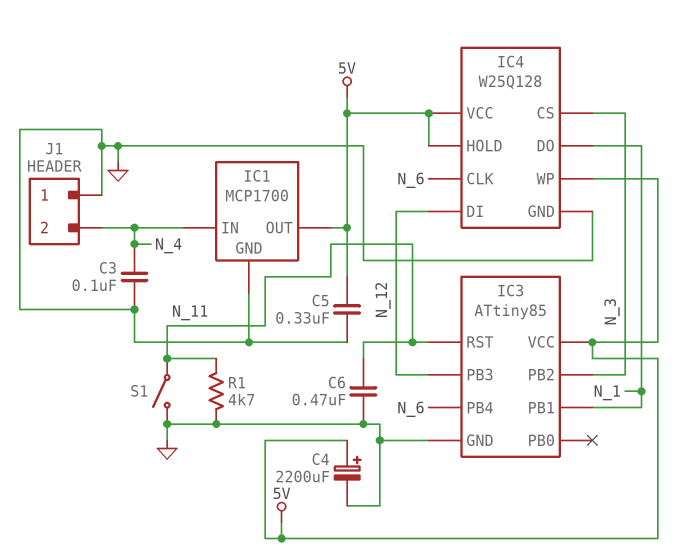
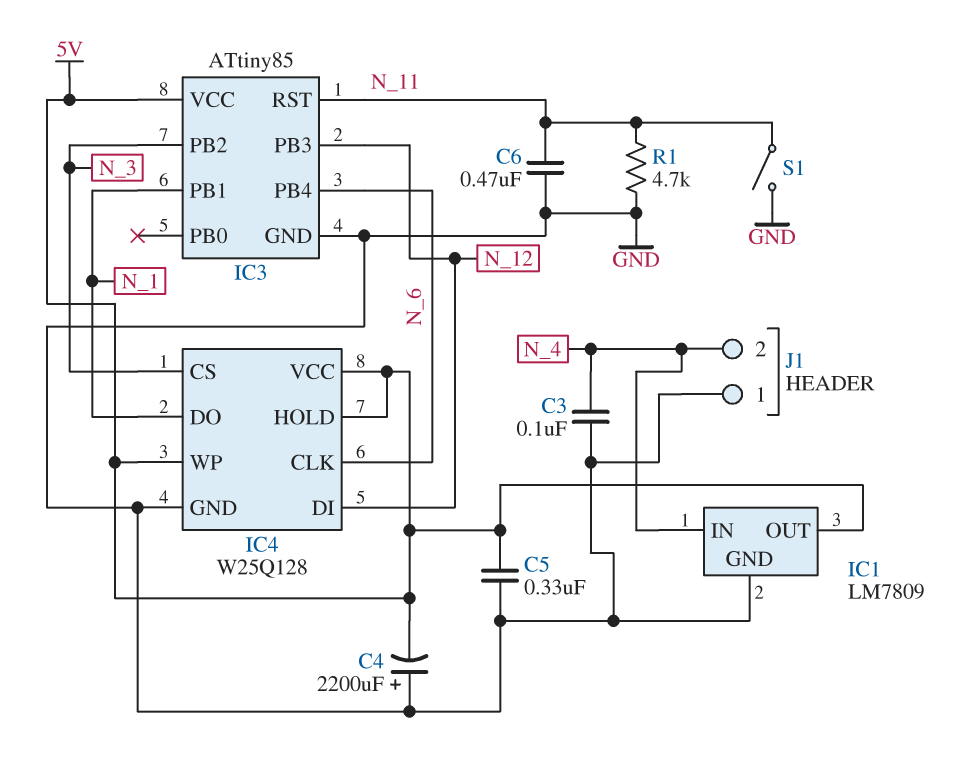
C4: 2200uF (plus 5V, minus GND) -> 2200uF (plus GND, minus 5V)
IC1: MCP1700 -> LM7809

